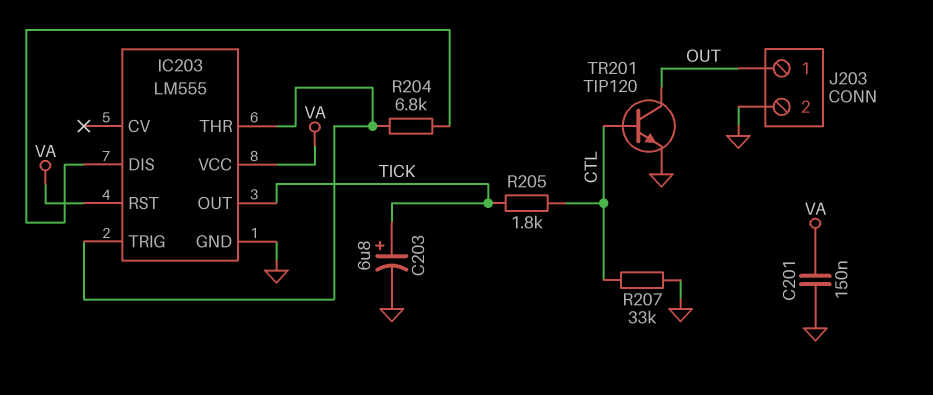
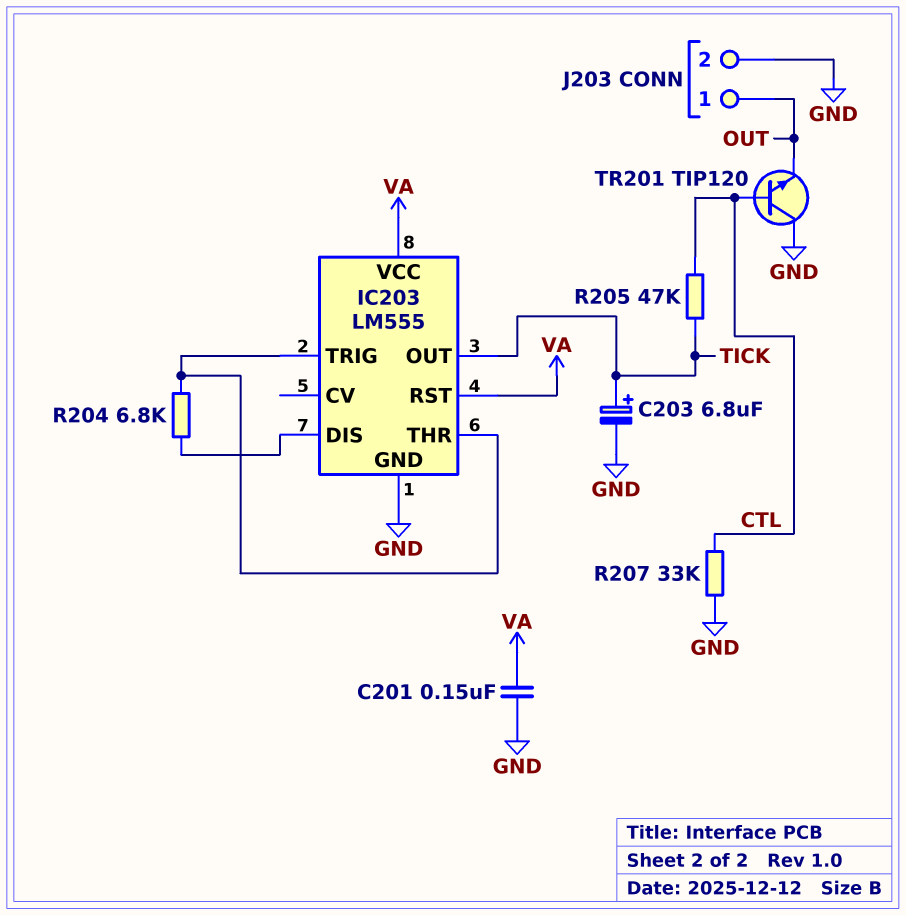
R205: 1.8k (CTL, TICK) -> 47k (CTL, TICK)
TR201: NPN TIP120 (B CTL, C OUT, E GND) -> NPN TIP120 (B CTL, C GND, E OUT)

